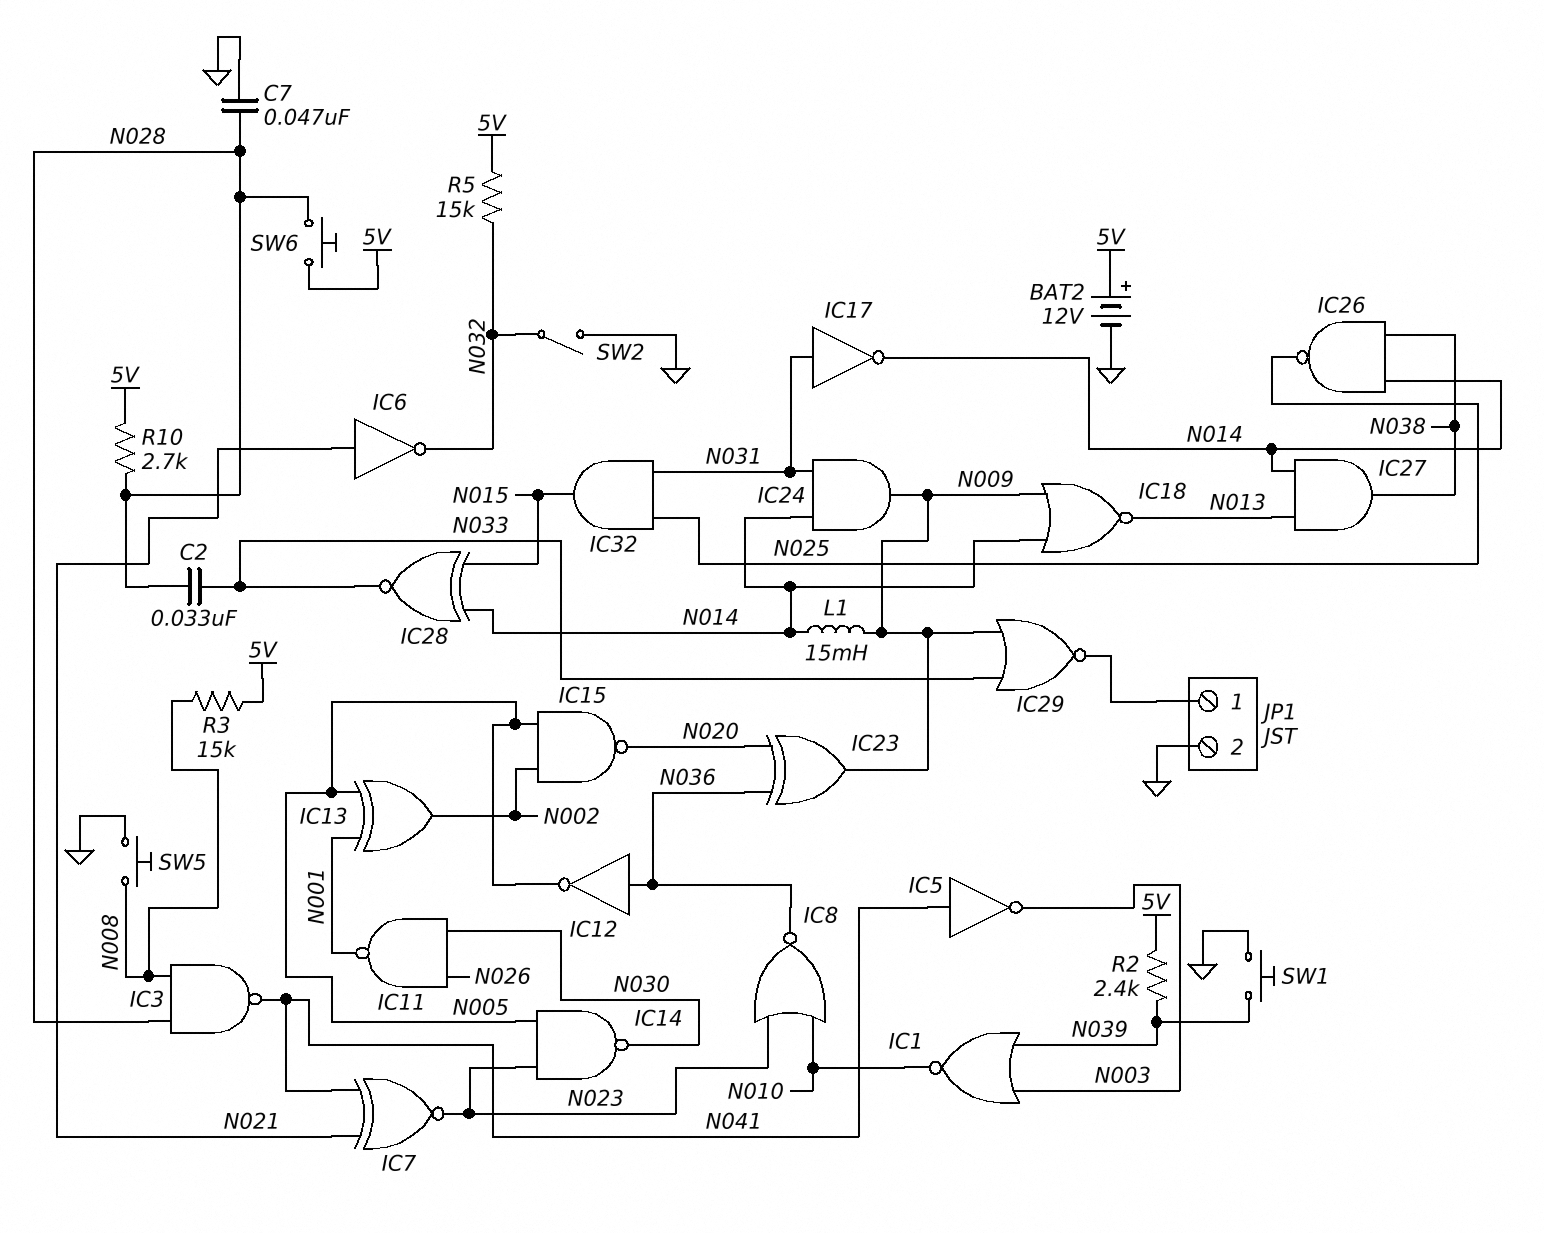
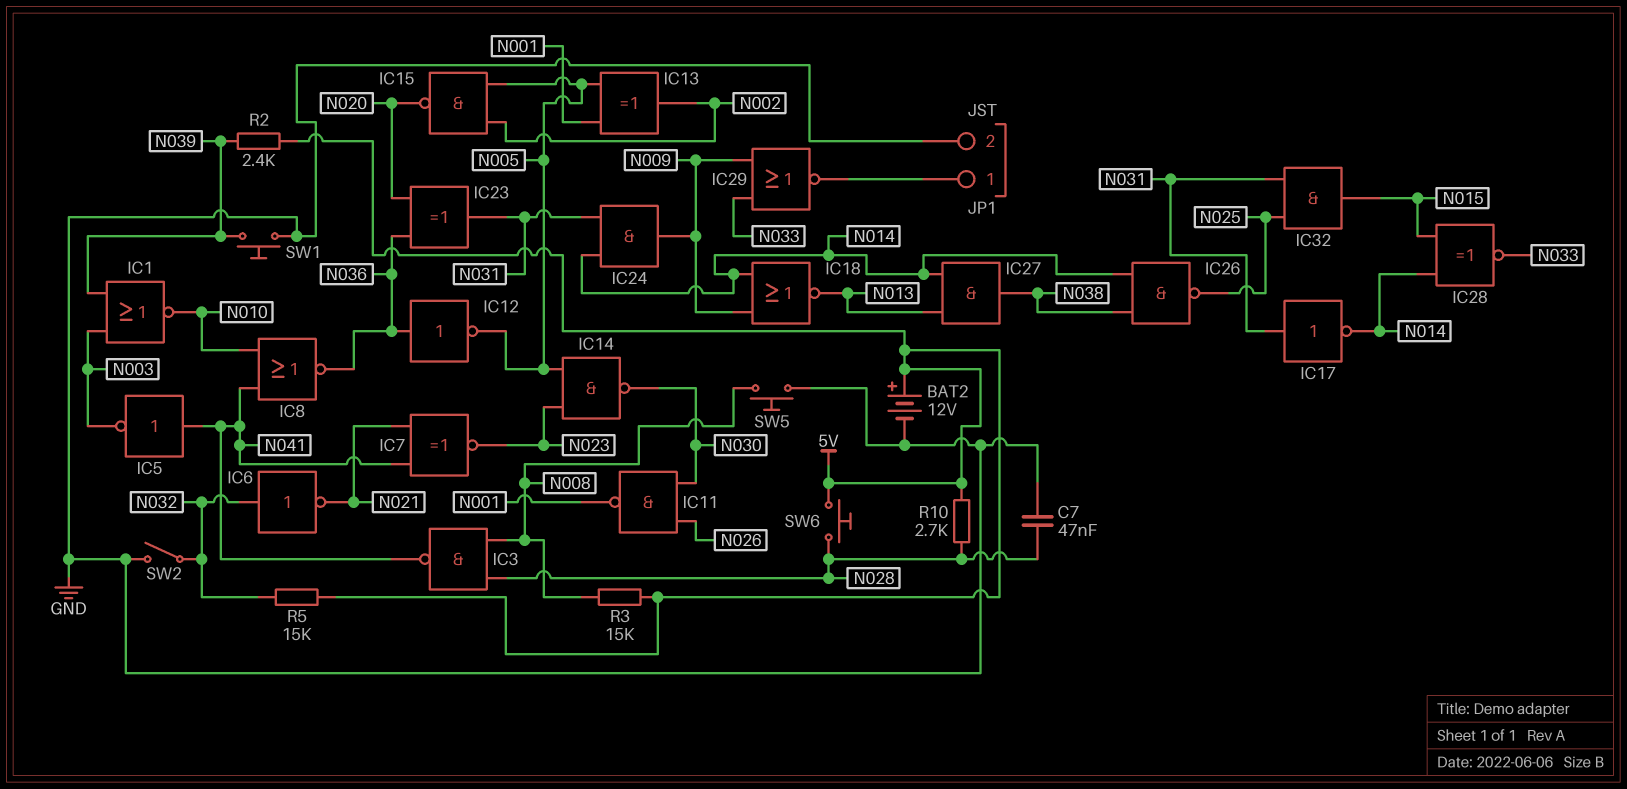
C2: 33nF (N028, N033) -> none
IC6: NOT (in N021, out N032) -> NOT (in N032, out N021)
IC8: NOR (in N010, in N023, out N036) -> NOR (in N010, in N041, out N036)
IC23: XOR (in N020, in N036, out N009) -> XOR (in N020, in N036, out N031)
L1: 15mH (N009, N014) -> none

